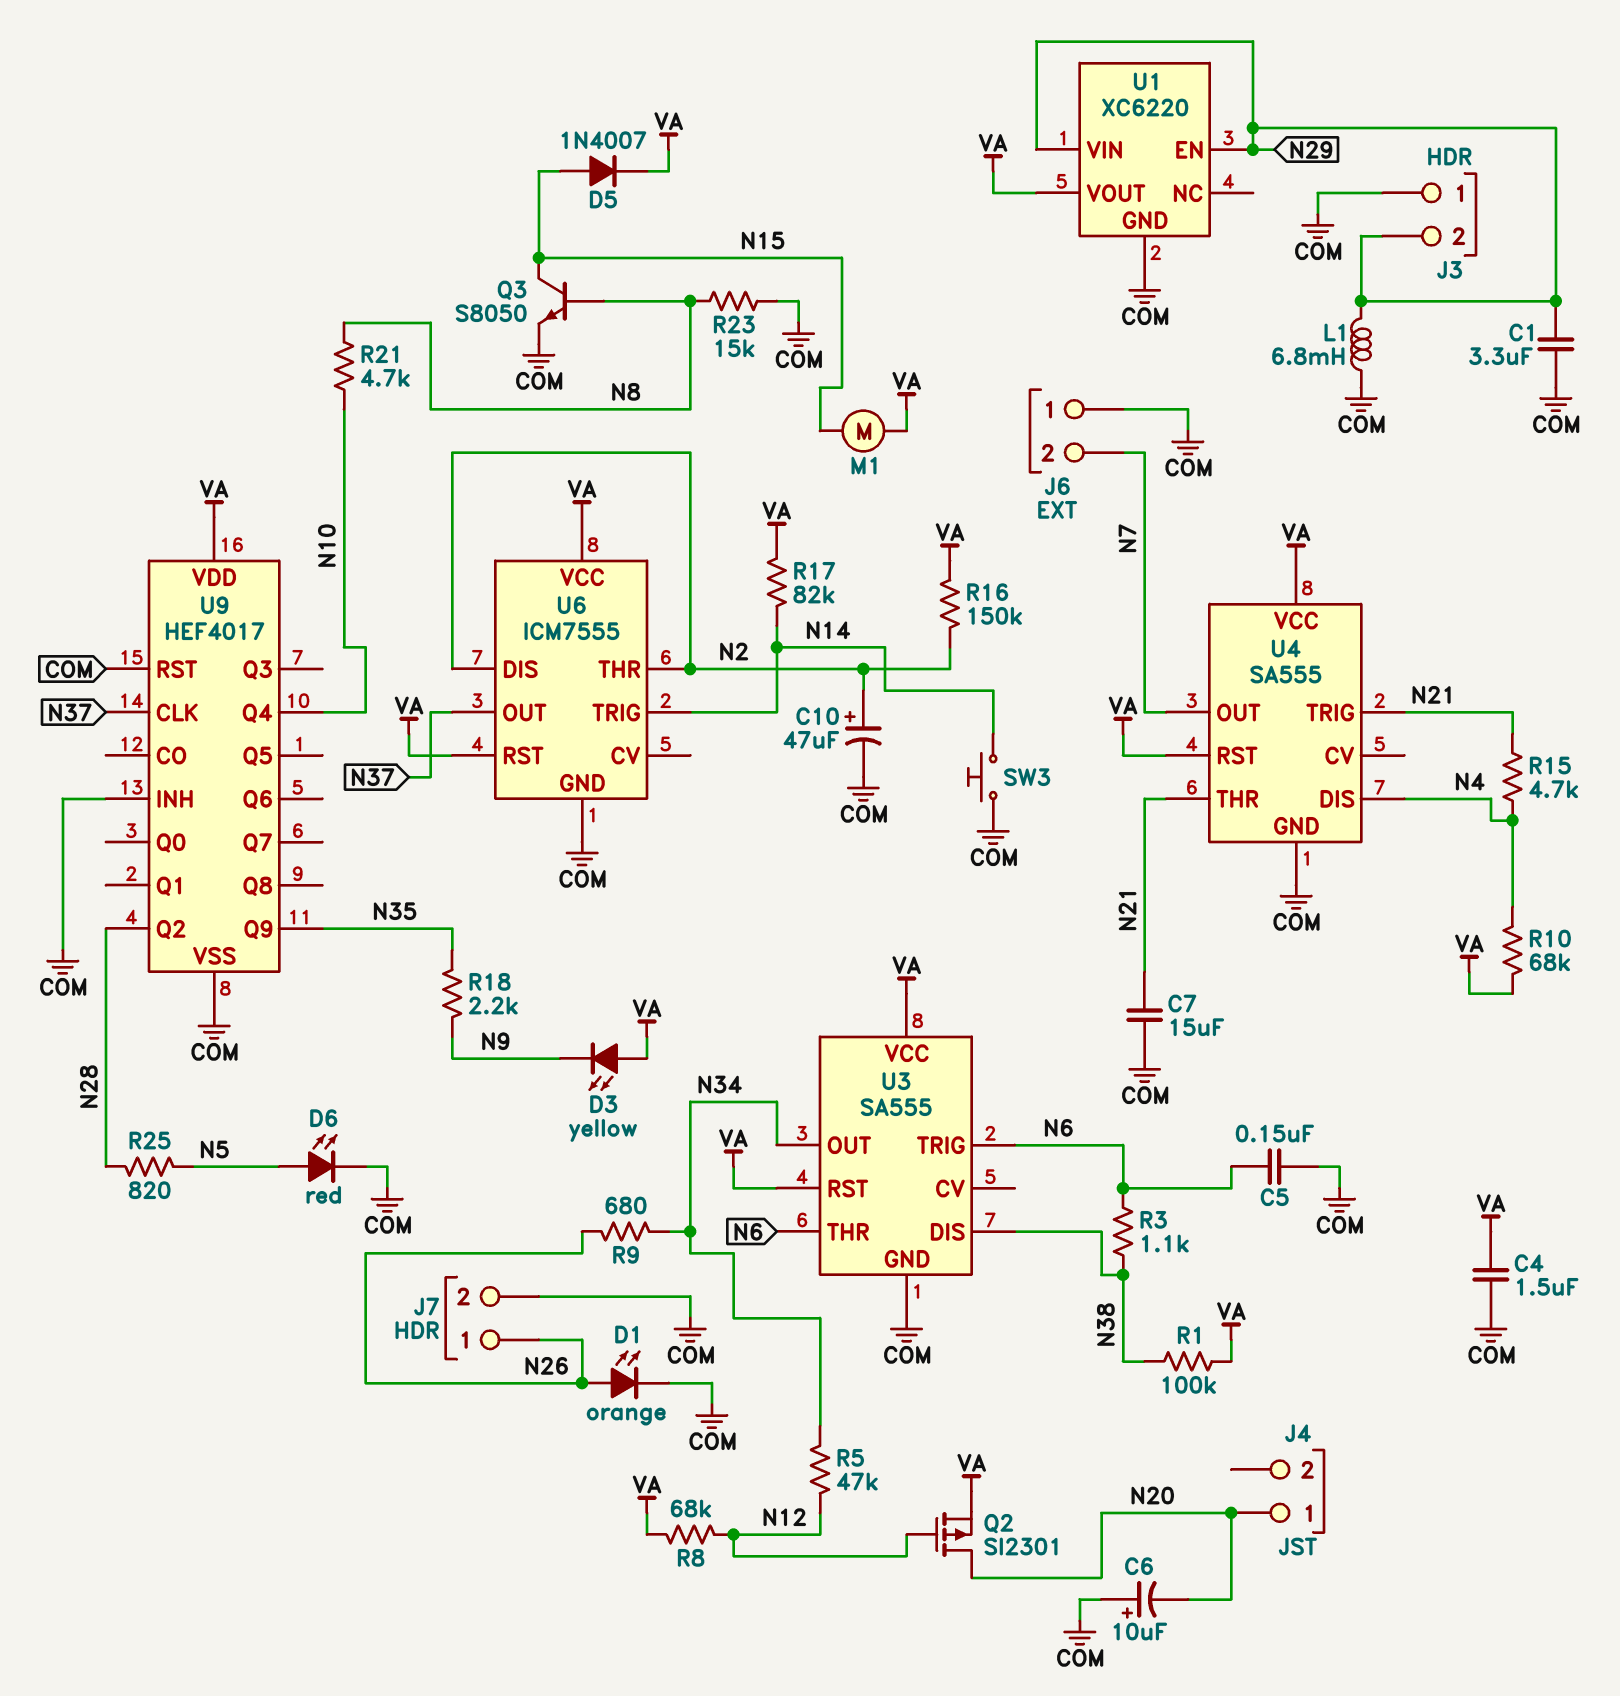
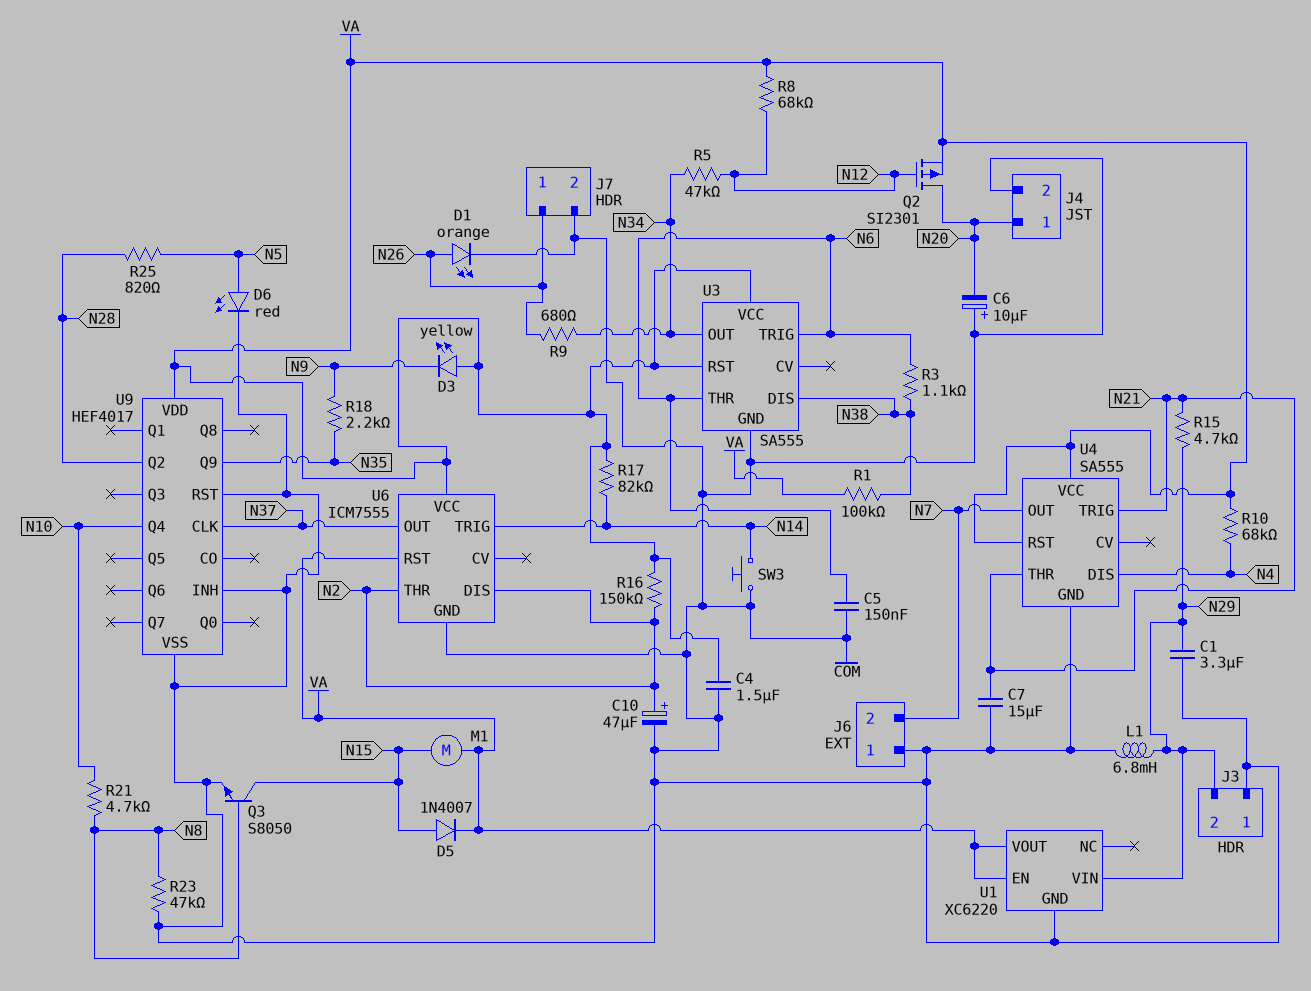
J4 pin 2: none -> COM
R15: 4.7k (N4, N21) -> 4.7k (N21, N29)
R23: 15k (COM, N8) -> 47k (COM, N8)
U1 pin EN: N29 -> VA

